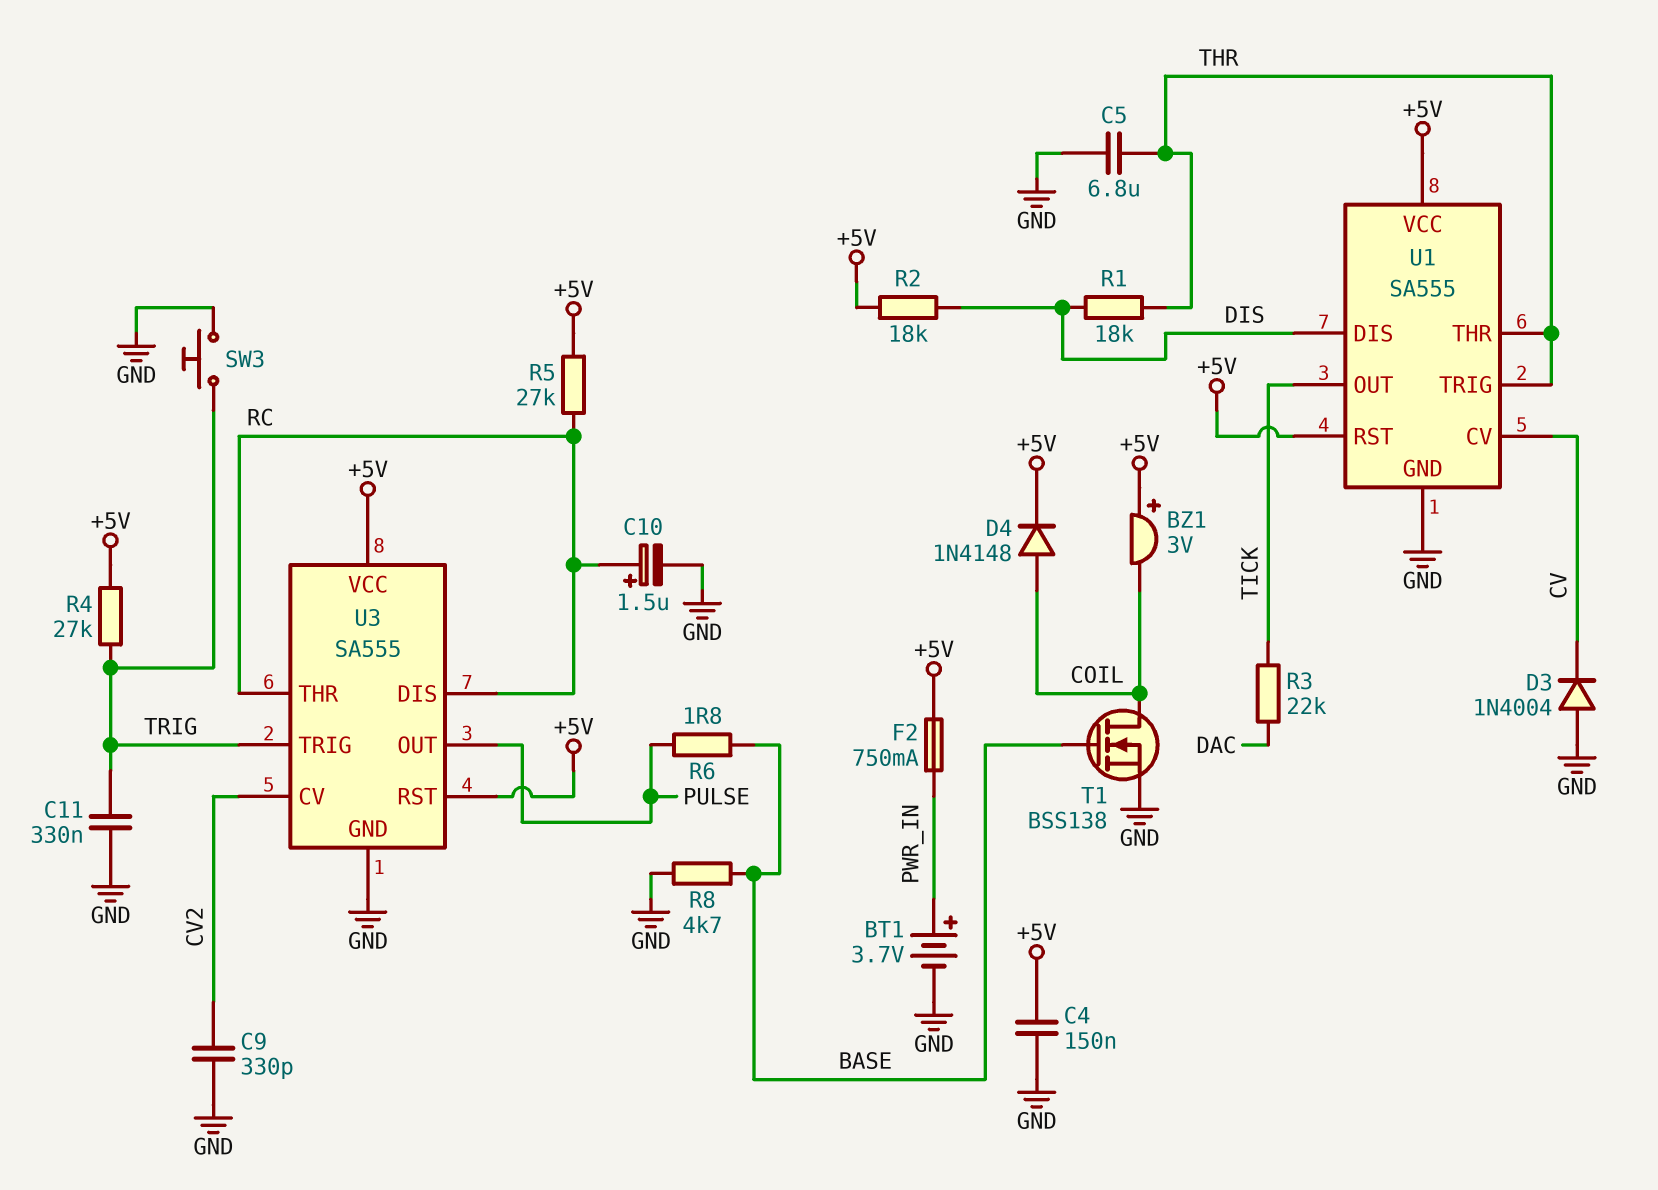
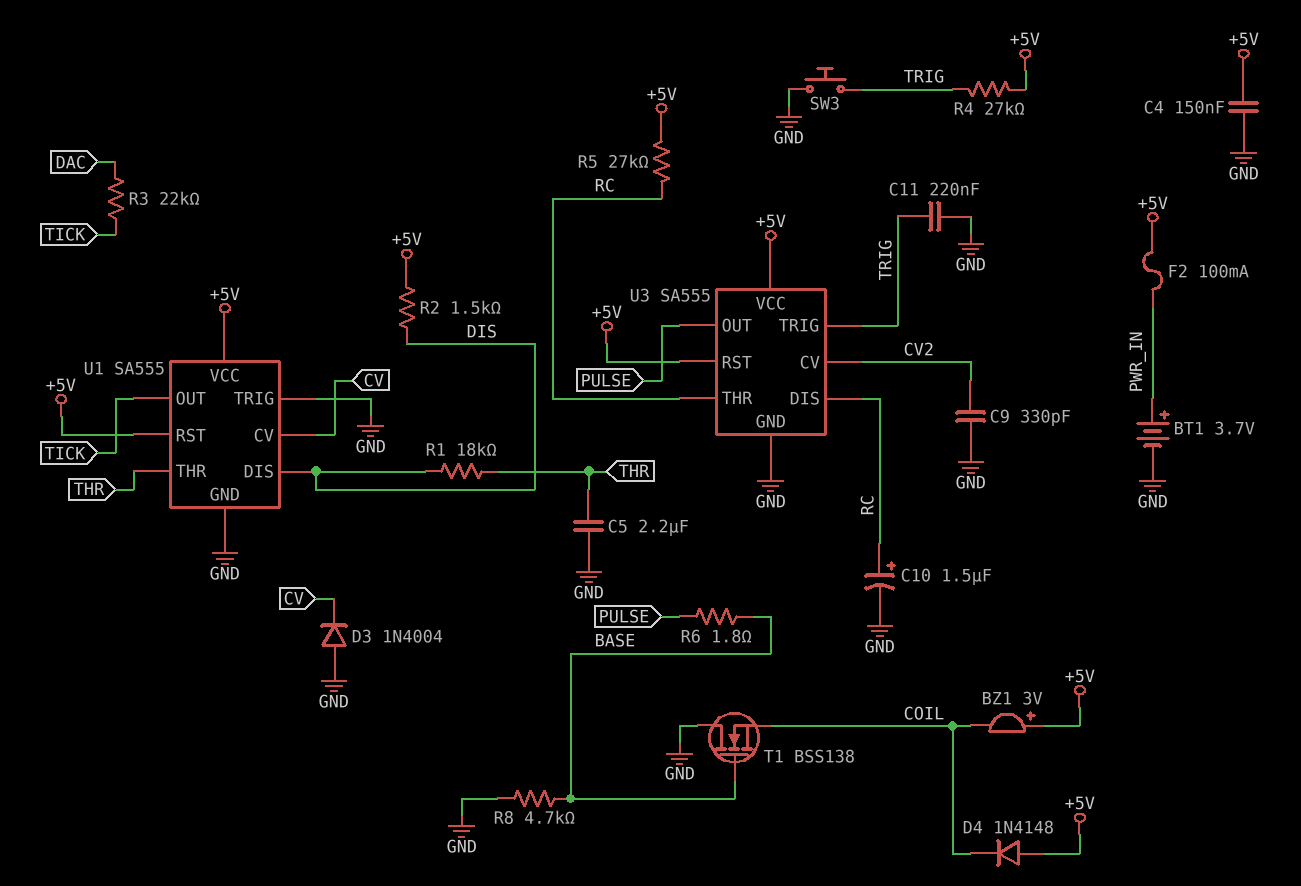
C5: 6.8uF (GND, THR) -> 2.2uF (GND, THR)
C11: 330nF (GND, TRIG) -> 220nF (GND, TRIG)
D4: diode 1N4148 (A COIL, K +5V) -> diode 1N4148 (A +5V, K COIL)
F2: 750mA (+5V, PWR_IN) -> 100mA (+5V, PWR_IN)
R2: 18k (+5V, DIS) -> 1.5k (+5V, DIS)
T1: NMOS BSS138 (G BASE, D COIL, S GND) -> NMOS BSS138 (G BASE, D GND, S COIL)
U1 pin TRIG: THR -> GND

